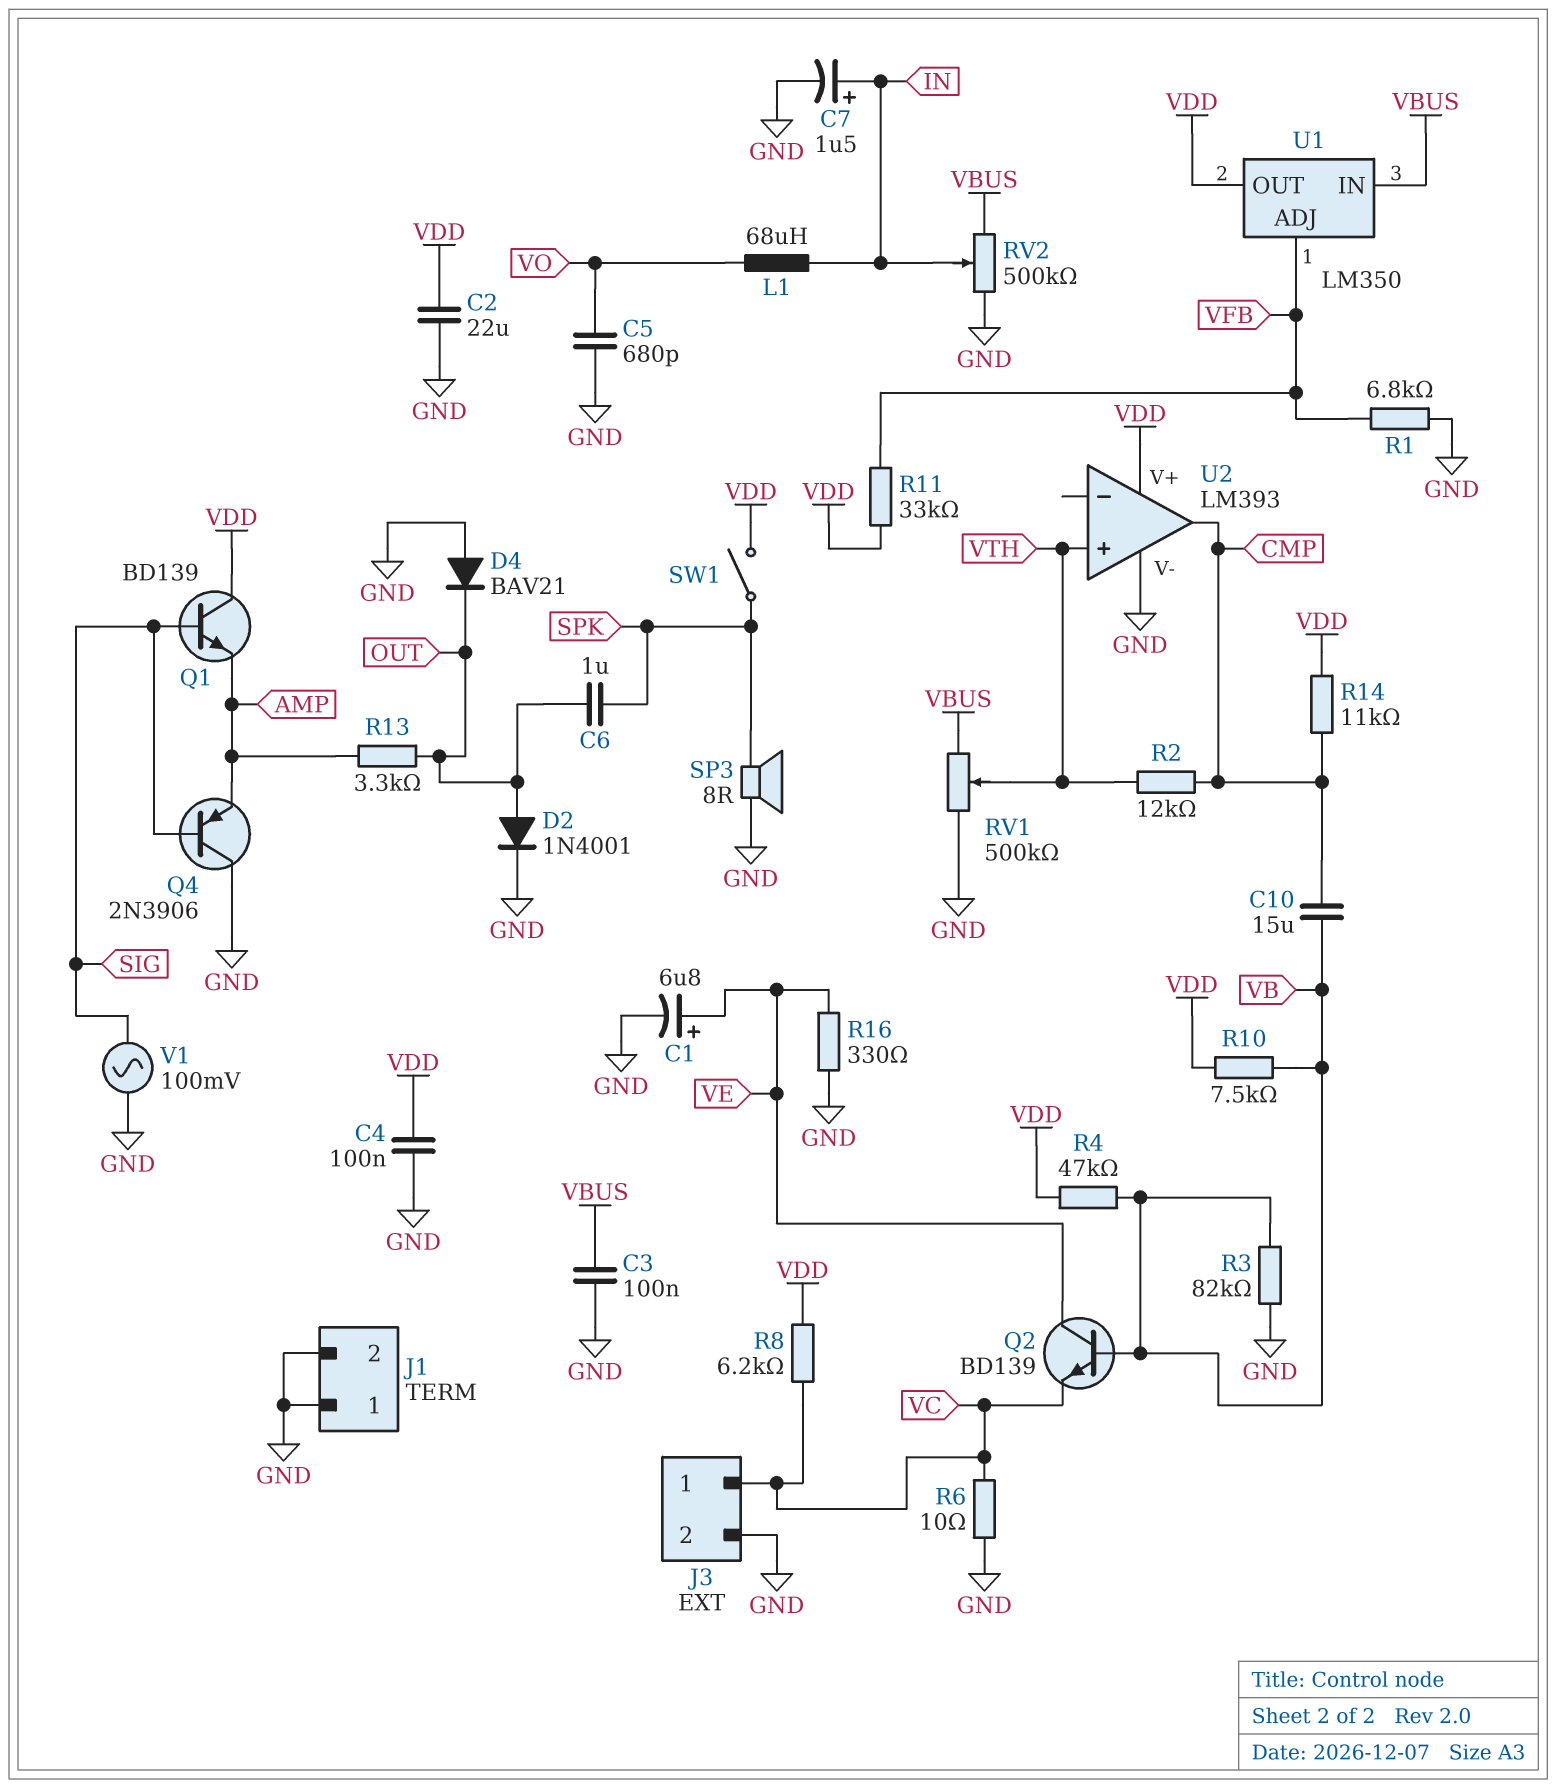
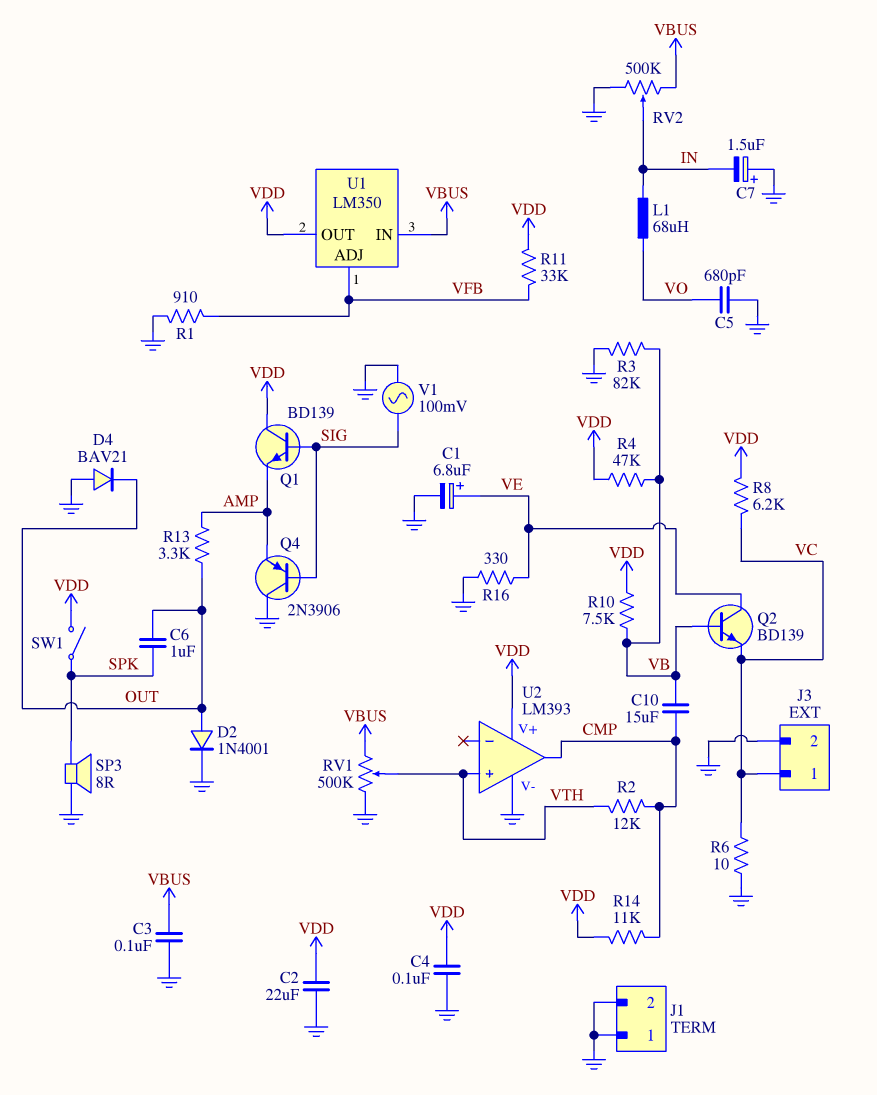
C7: 1.5uF (plus IN, minus GND) -> 1.5uF (plus GND, minus IN)
R1: 6.8k (GND, VFB) -> 910 (GND, VFB)

